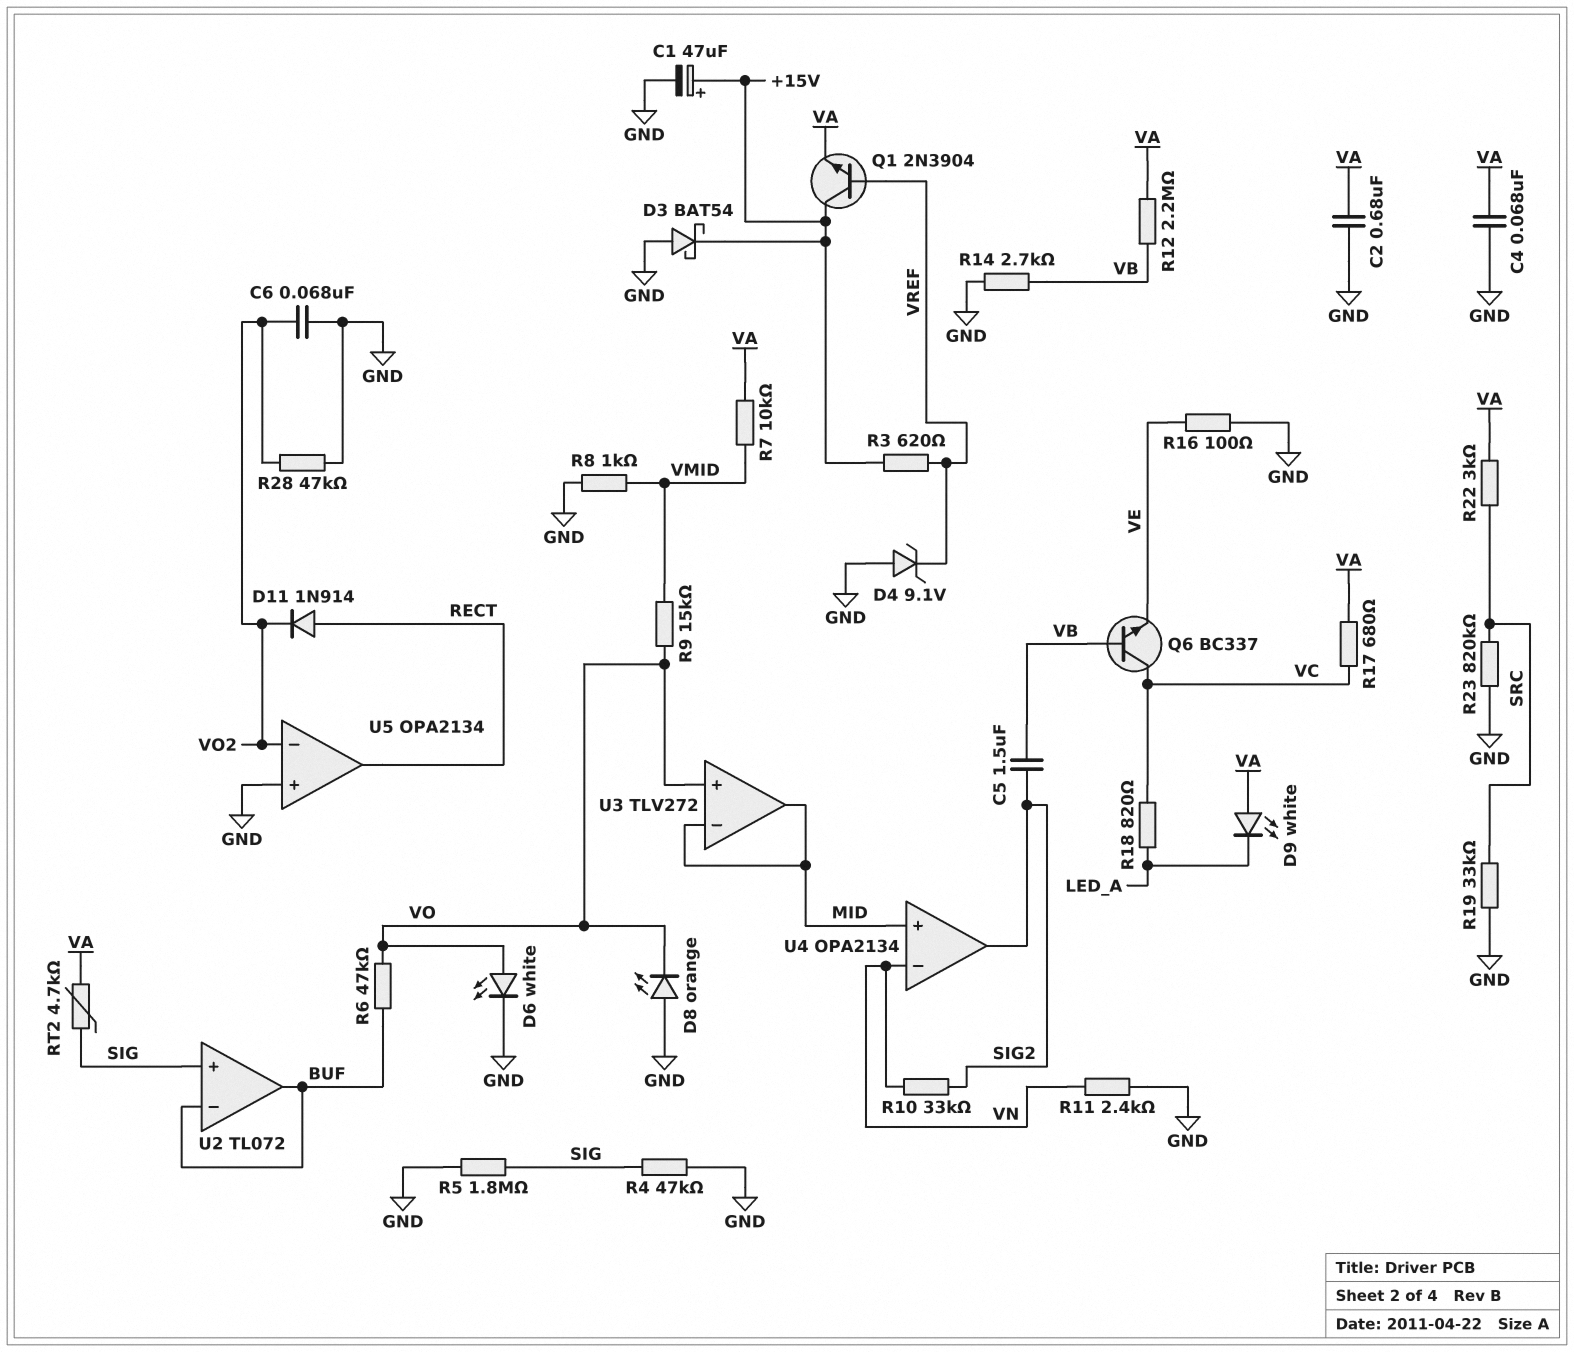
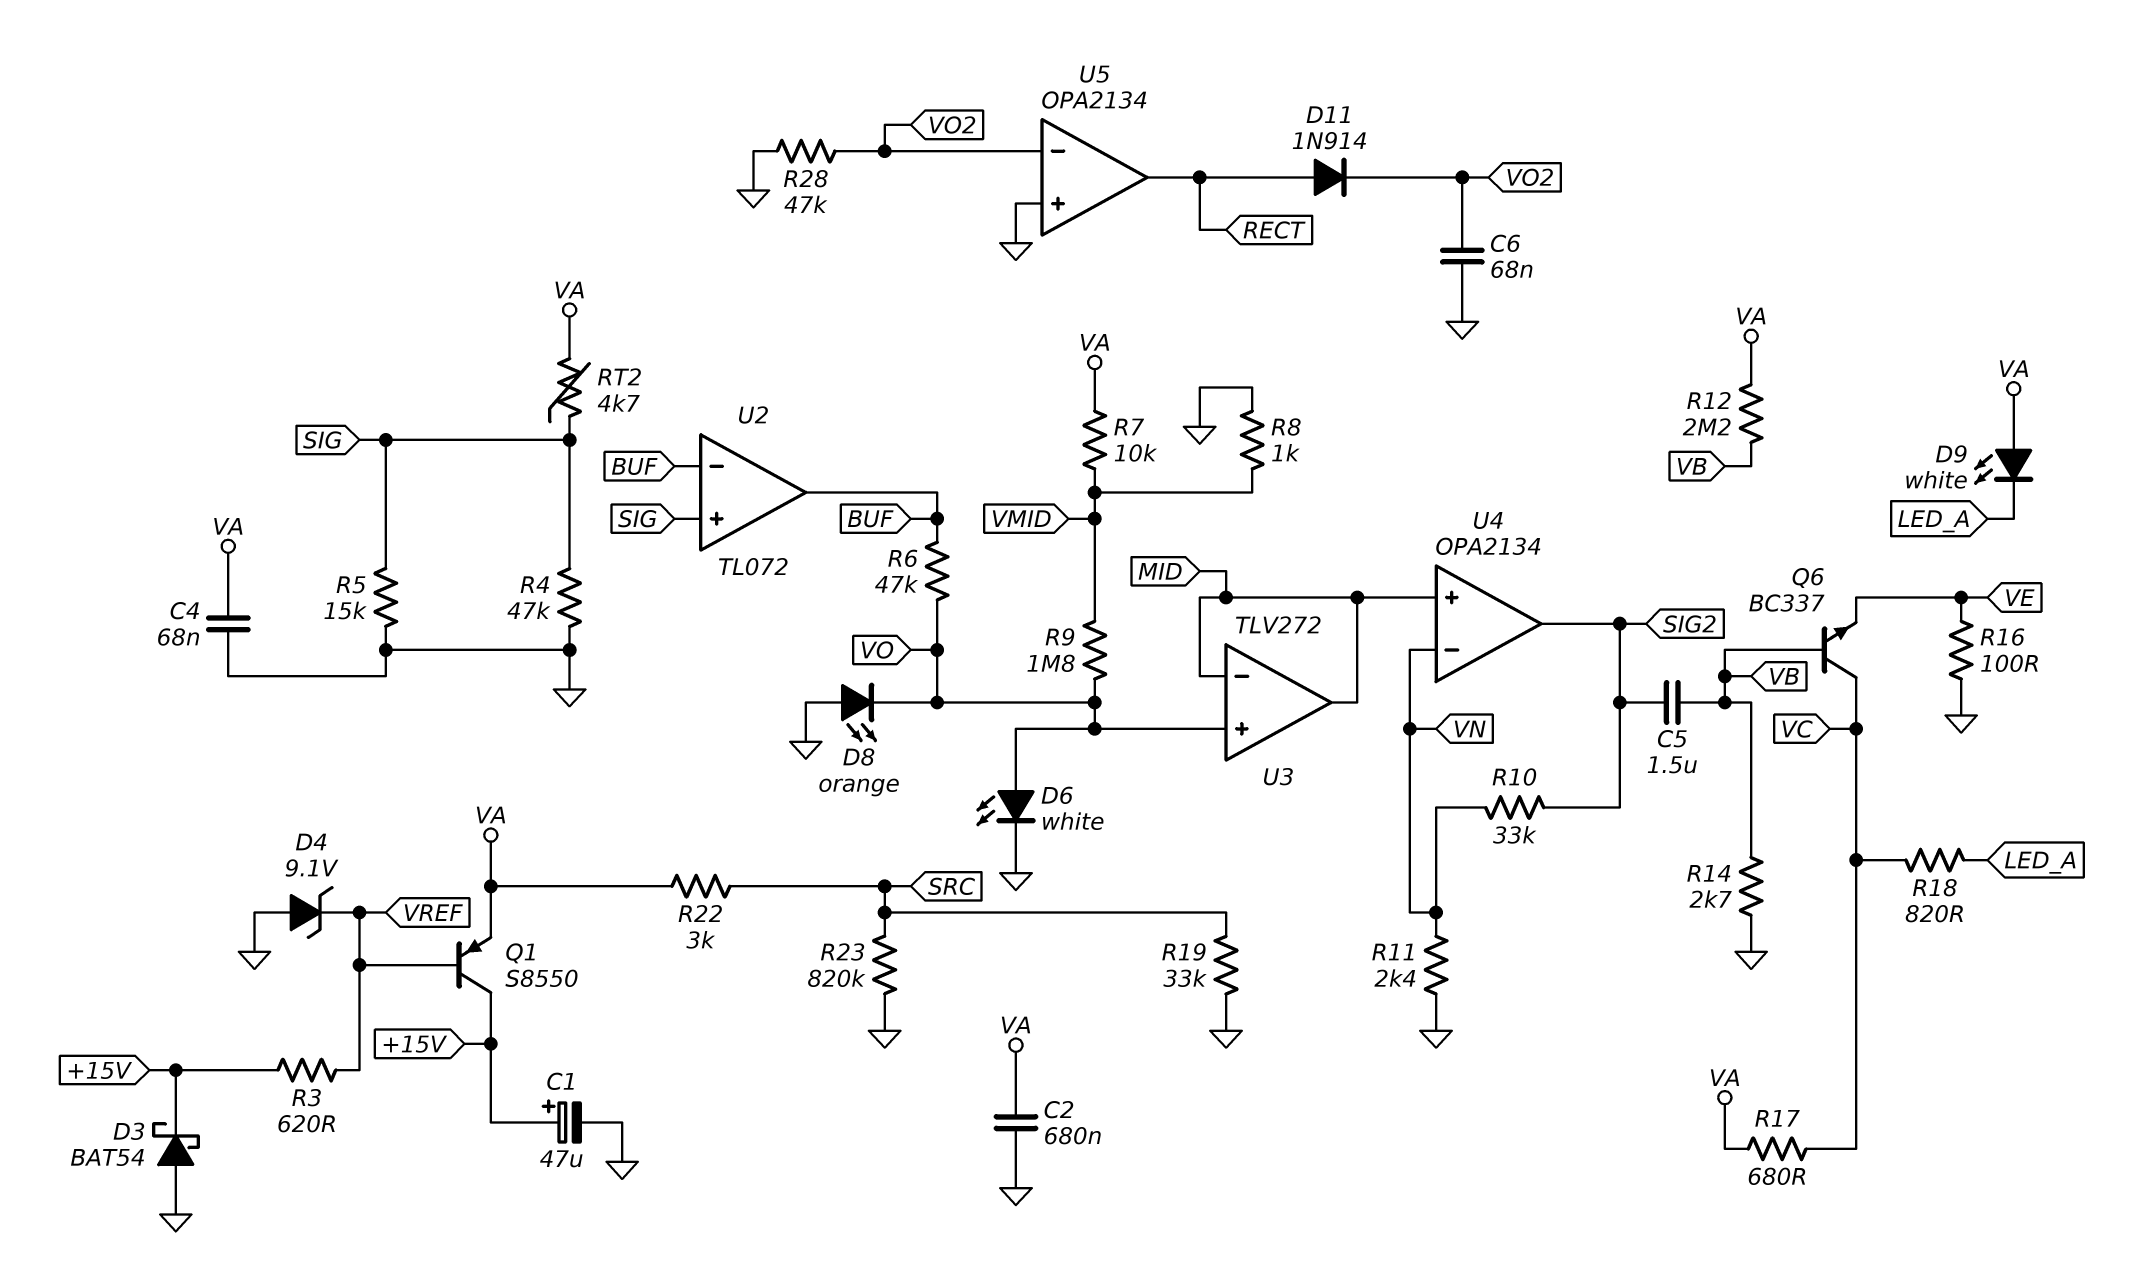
Q1: NPN 2N3904 (B VREF, C +15V, E VA) -> PNP S8550 (B VREF, C +15V, E VA)
R5: 1.8M (GND, SIG) -> 15k (GND, SIG)
R9: 15k (VMID, VO) -> 1.8M (VMID, VO)

